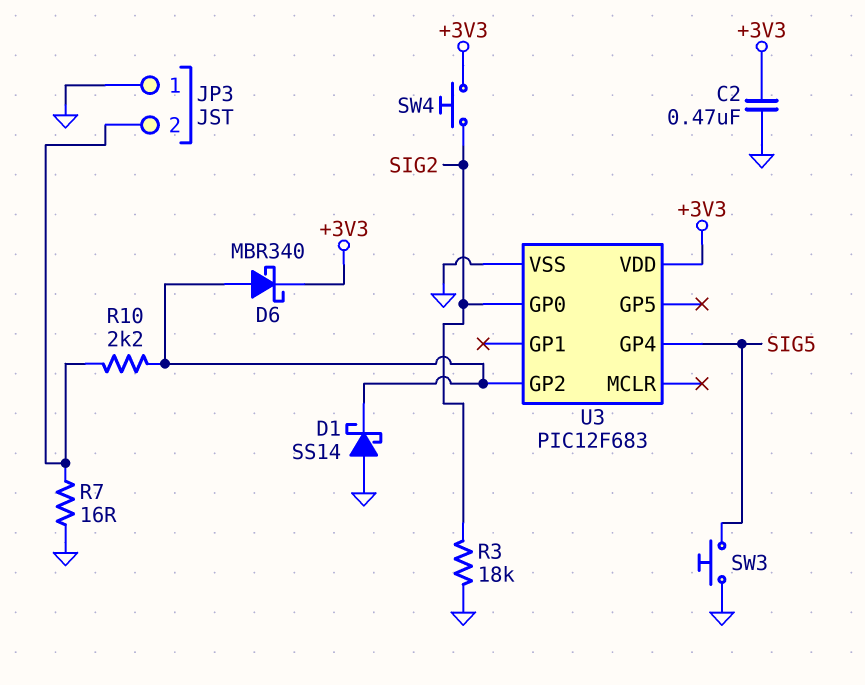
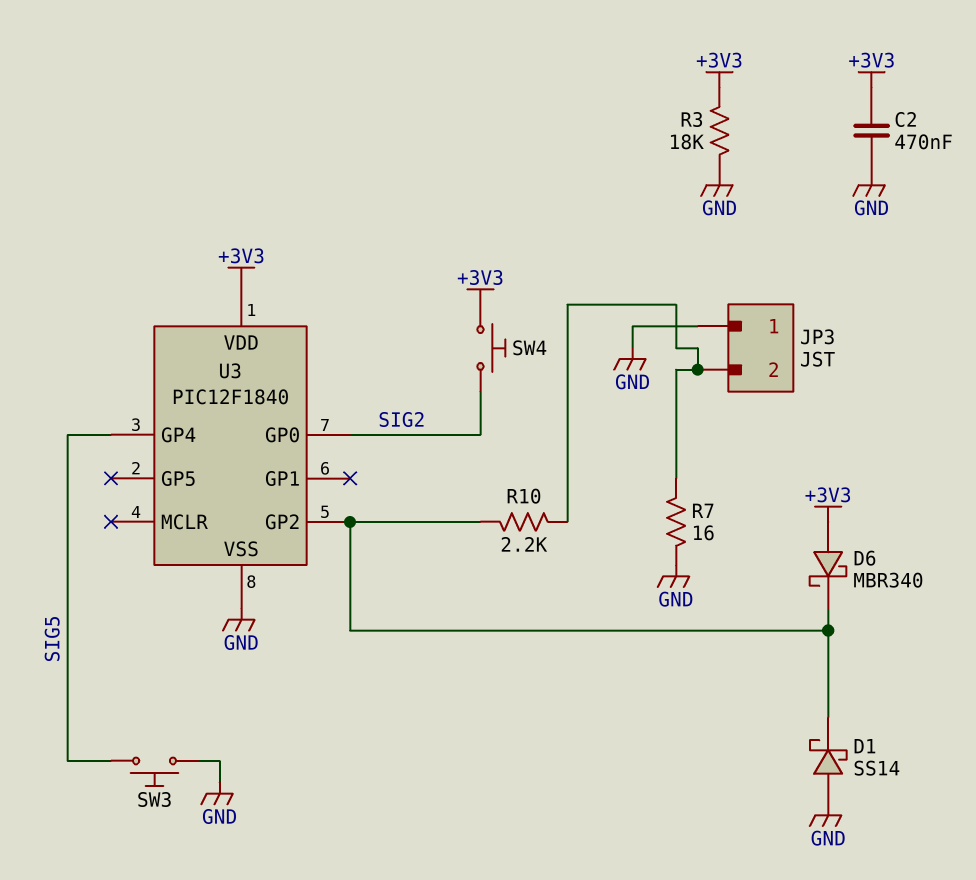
D6: schottky MBR340 (A U3/GP2, K +3V3) -> schottky MBR340 (A +3V3, K U3/GP2)
R3: 18k (GND, SIG2) -> 18k (+3V3, GND)
U3: PIC12F683 -> PIC12F1840

